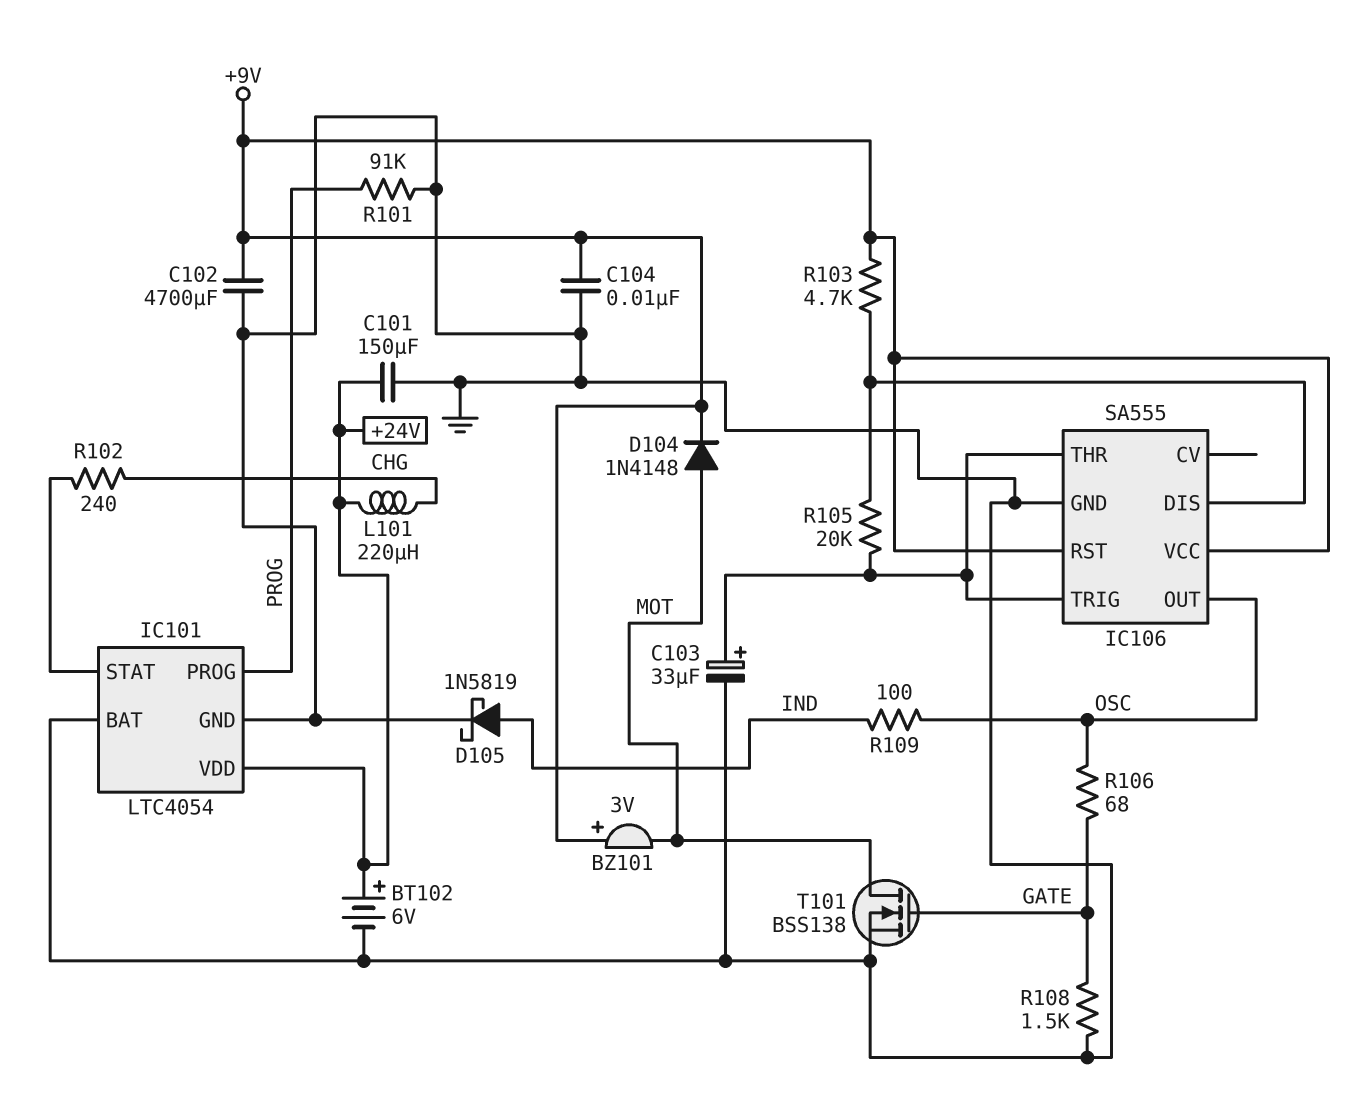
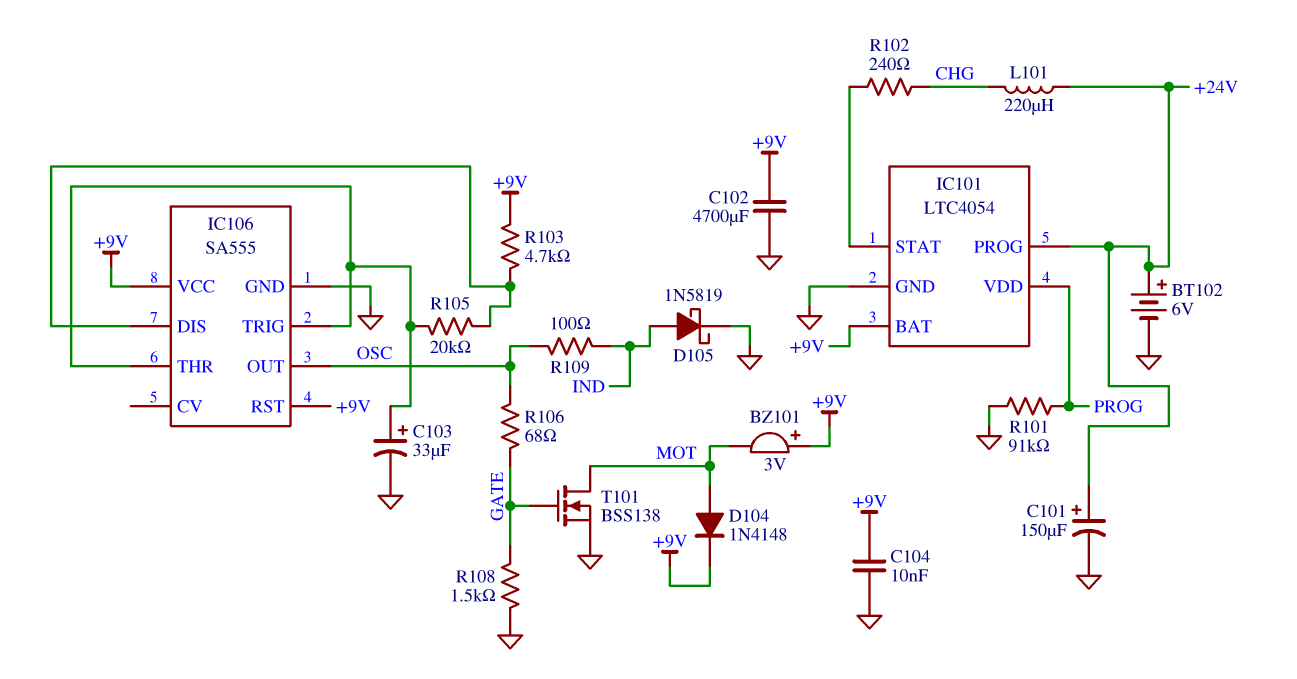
C101: 150uF (+24V, GND) -> 150uF (plus +24V, minus GND)
IC101 pin BAT: GND -> +9V
IC101 pin PROG: PROG -> +24V
IC101 pin VDD: +24V -> PROG

